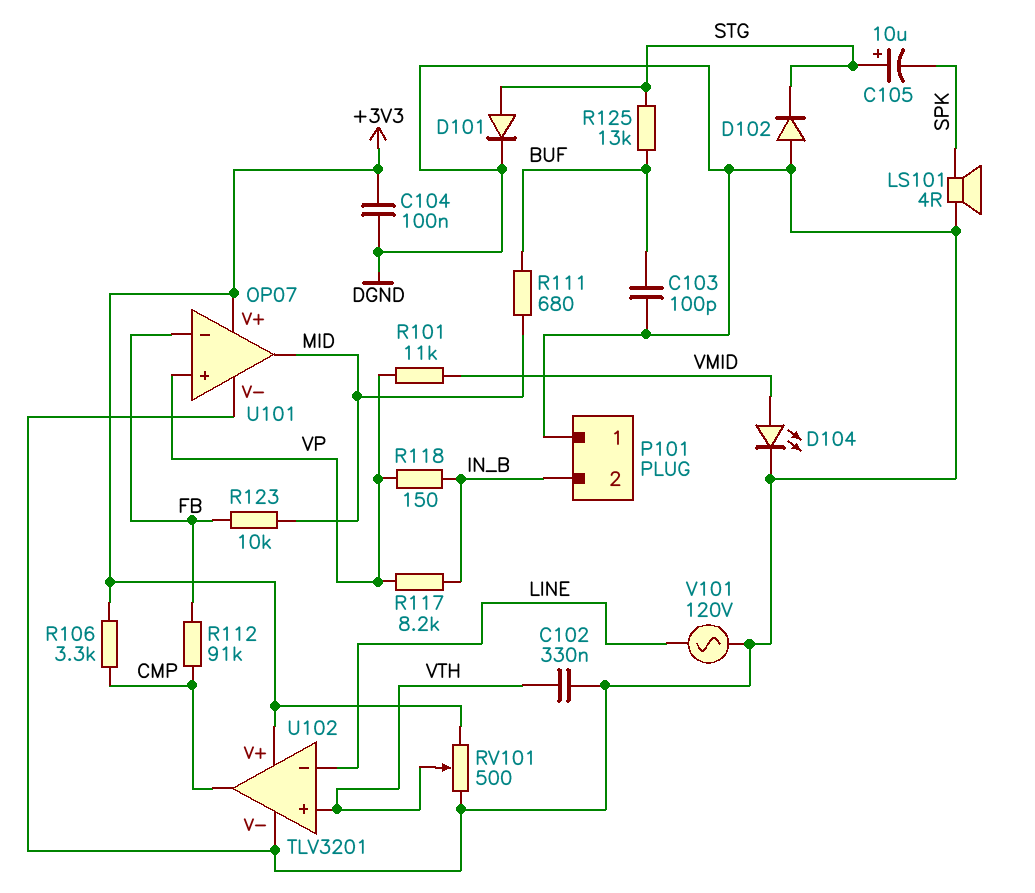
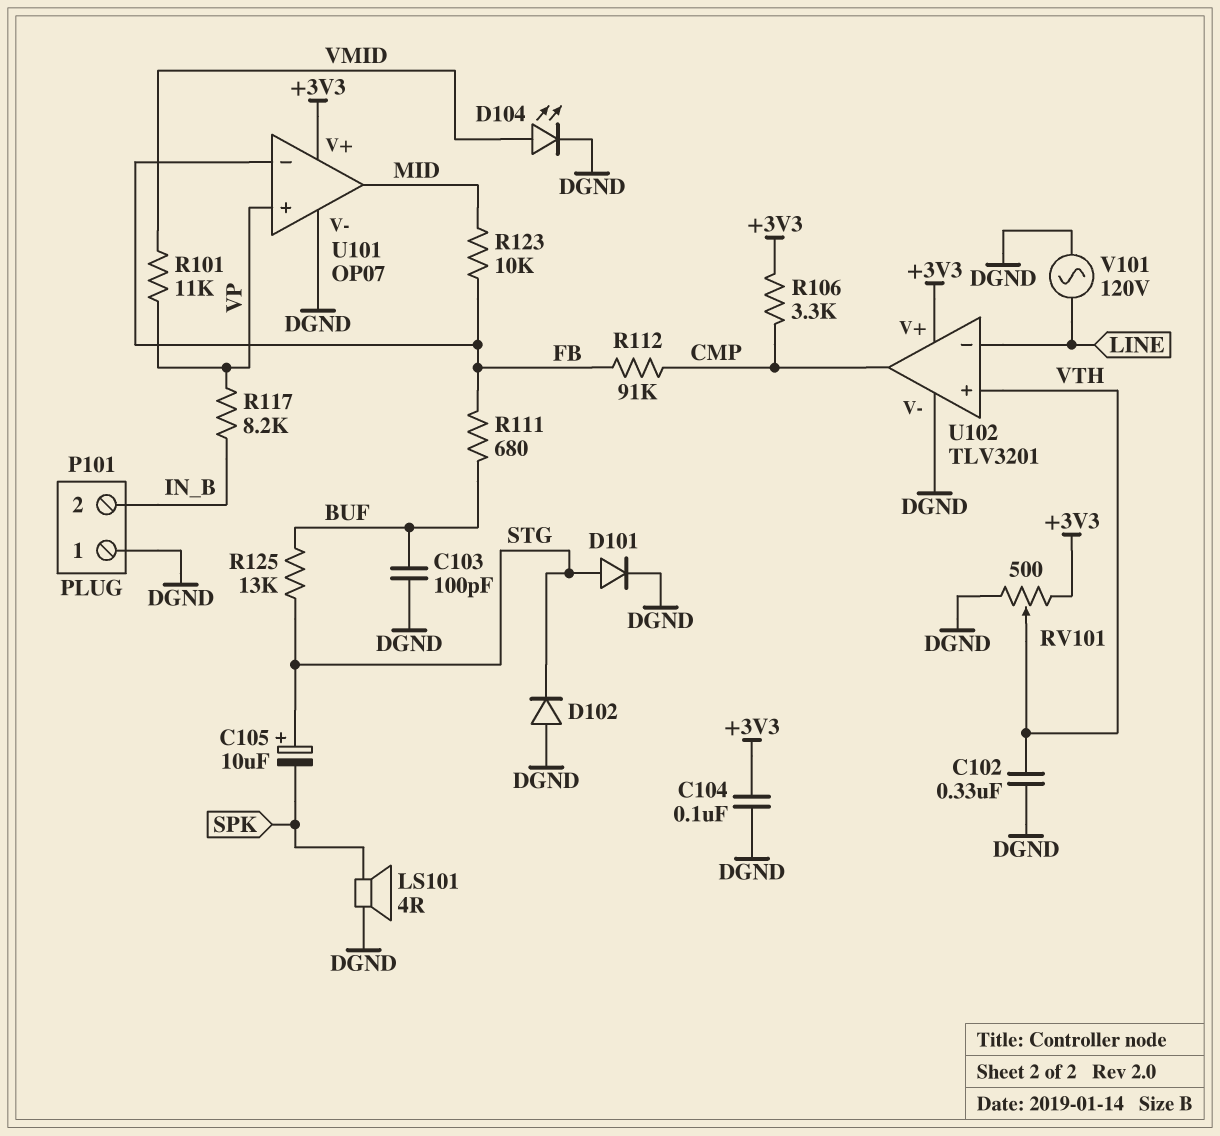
R111: 680 (BUF, MID) -> 680 (BUF, FB)
R118: 150 (IN_B, VP) -> none

